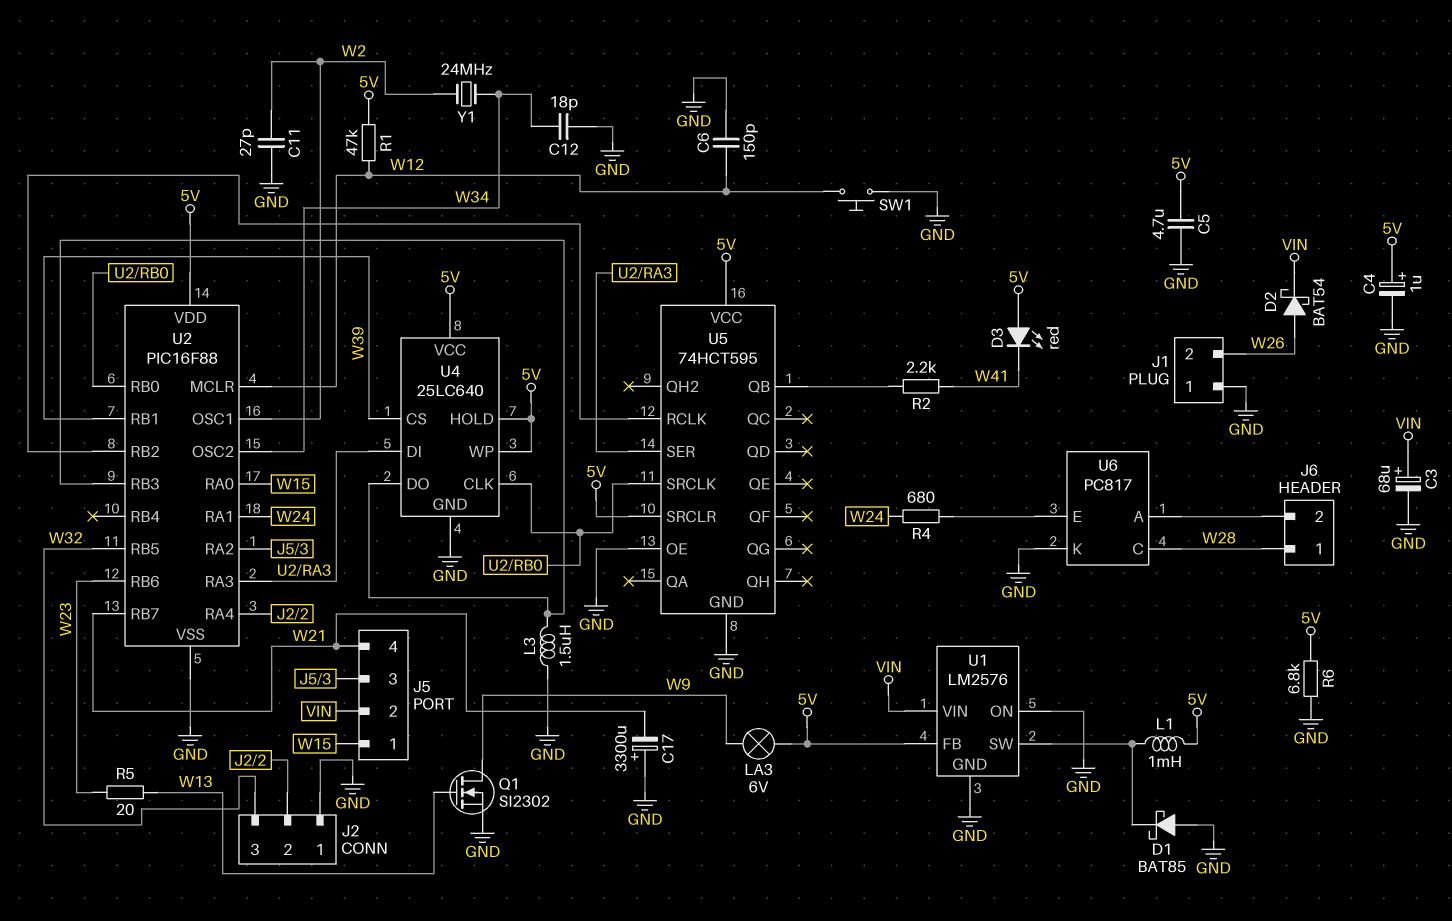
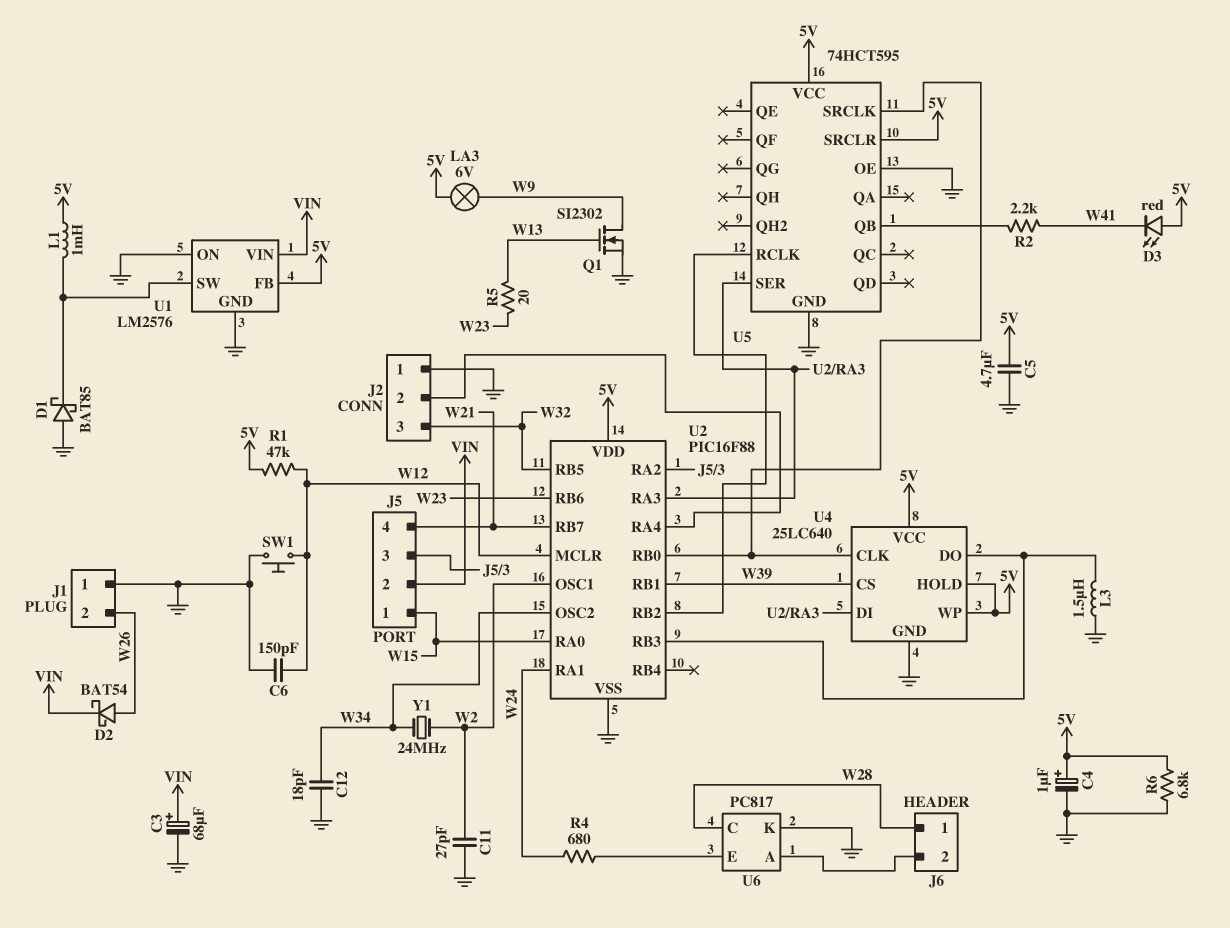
C17: 3300uF (plus GND, minus W21) -> none

